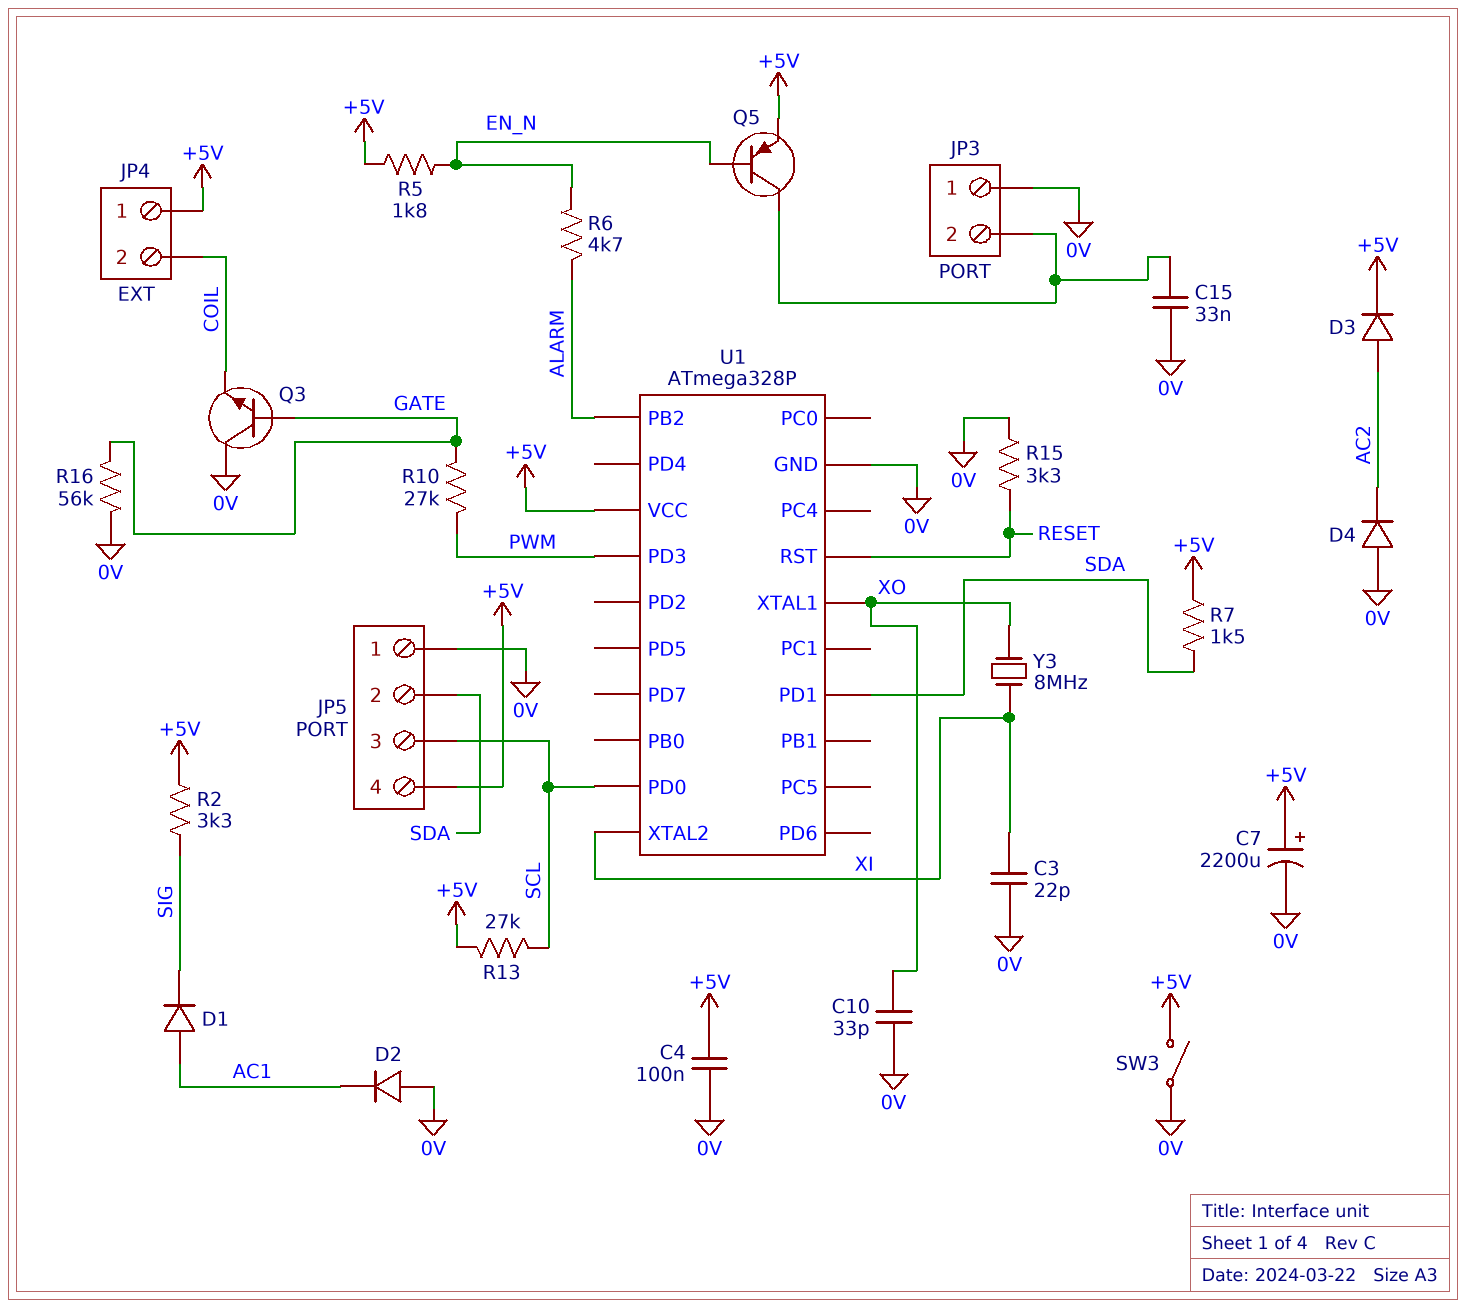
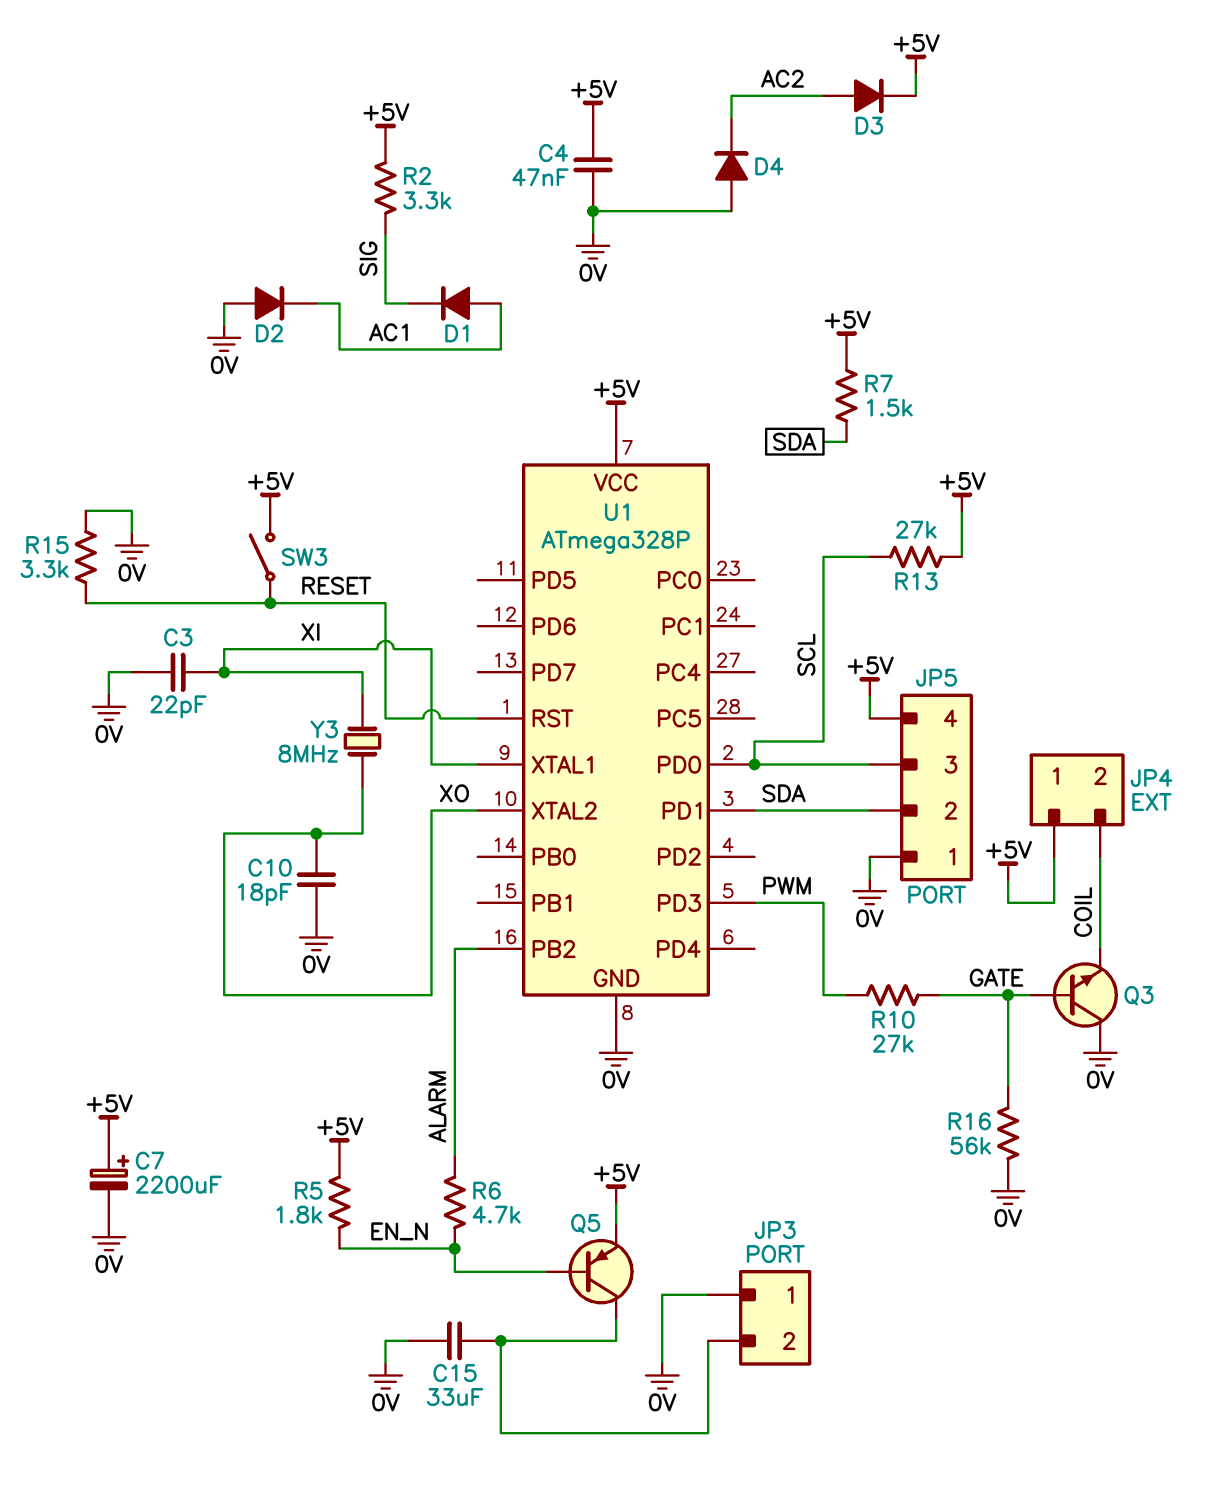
C4: 100nF (+5V, 0V) -> 47nF (+5V, 0V)
C10: 33pF (0V, XO) -> 18pF (0V, XO)
C15: 33nF (0V, JP3/2) -> 33uF (0V, JP3/2)
SW3: switch (+5V, 0V) -> switch (+5V, RESET)
U1 pin XTAL1: XO -> XI
U1 pin XTAL2: XI -> XO

